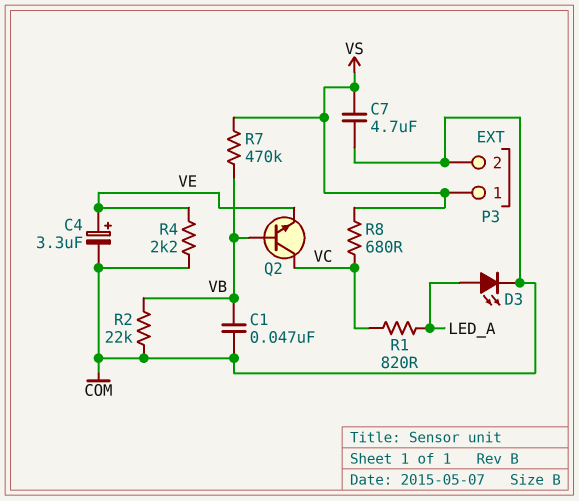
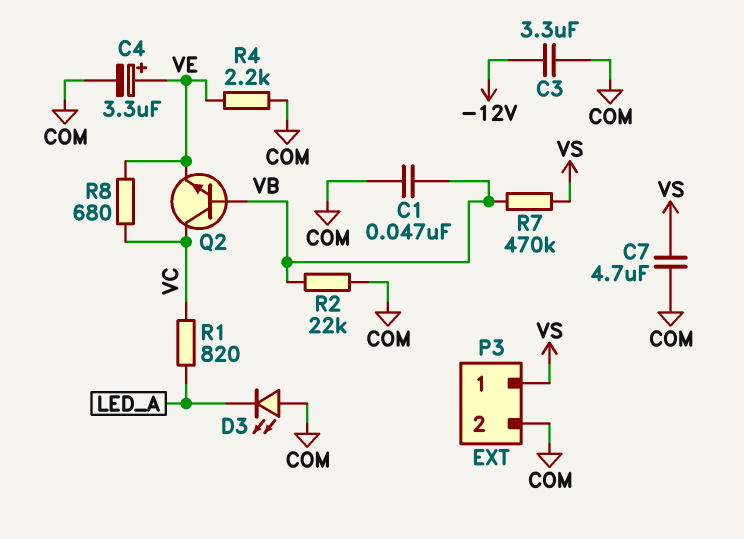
C3: none -> 3.3uF (-12V, COM)
D3: LED (A LED_A, K COM) -> LED (A COM, K LED_A)
R8: 680 (VC, VS) -> 680 (VC, VE)

